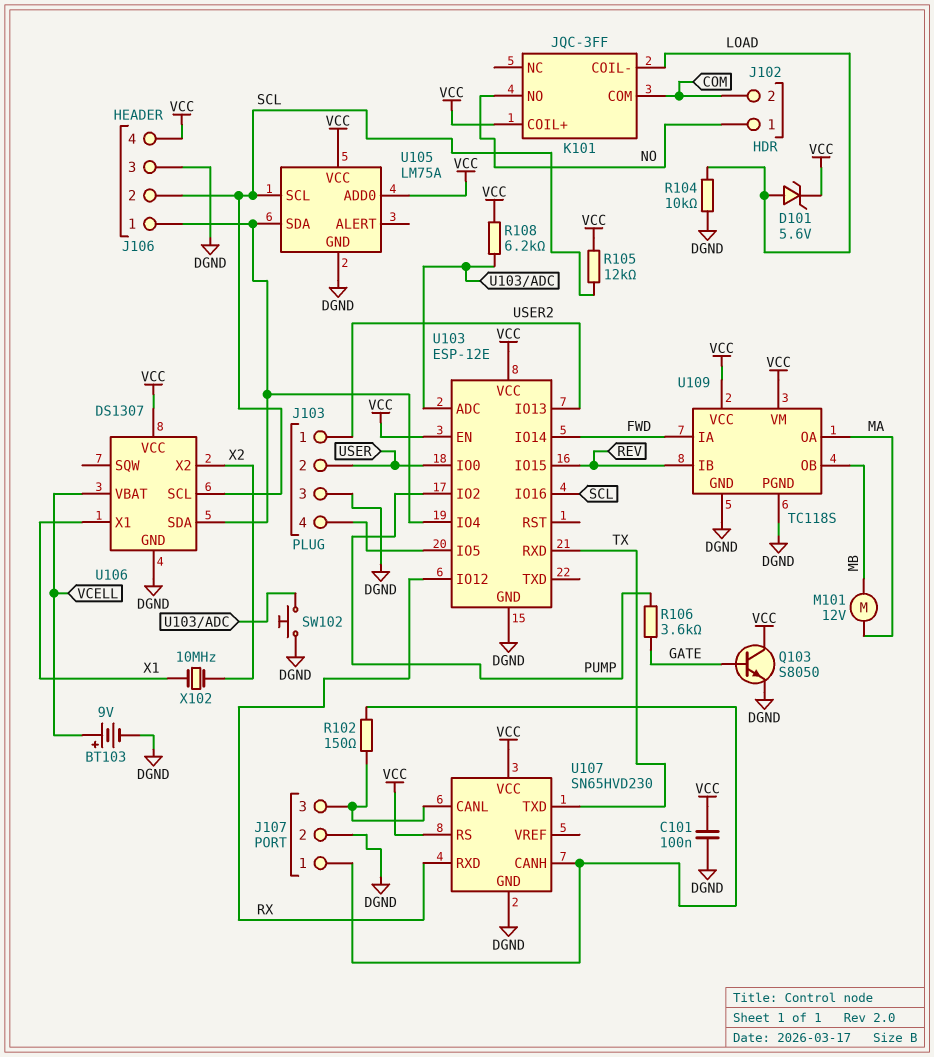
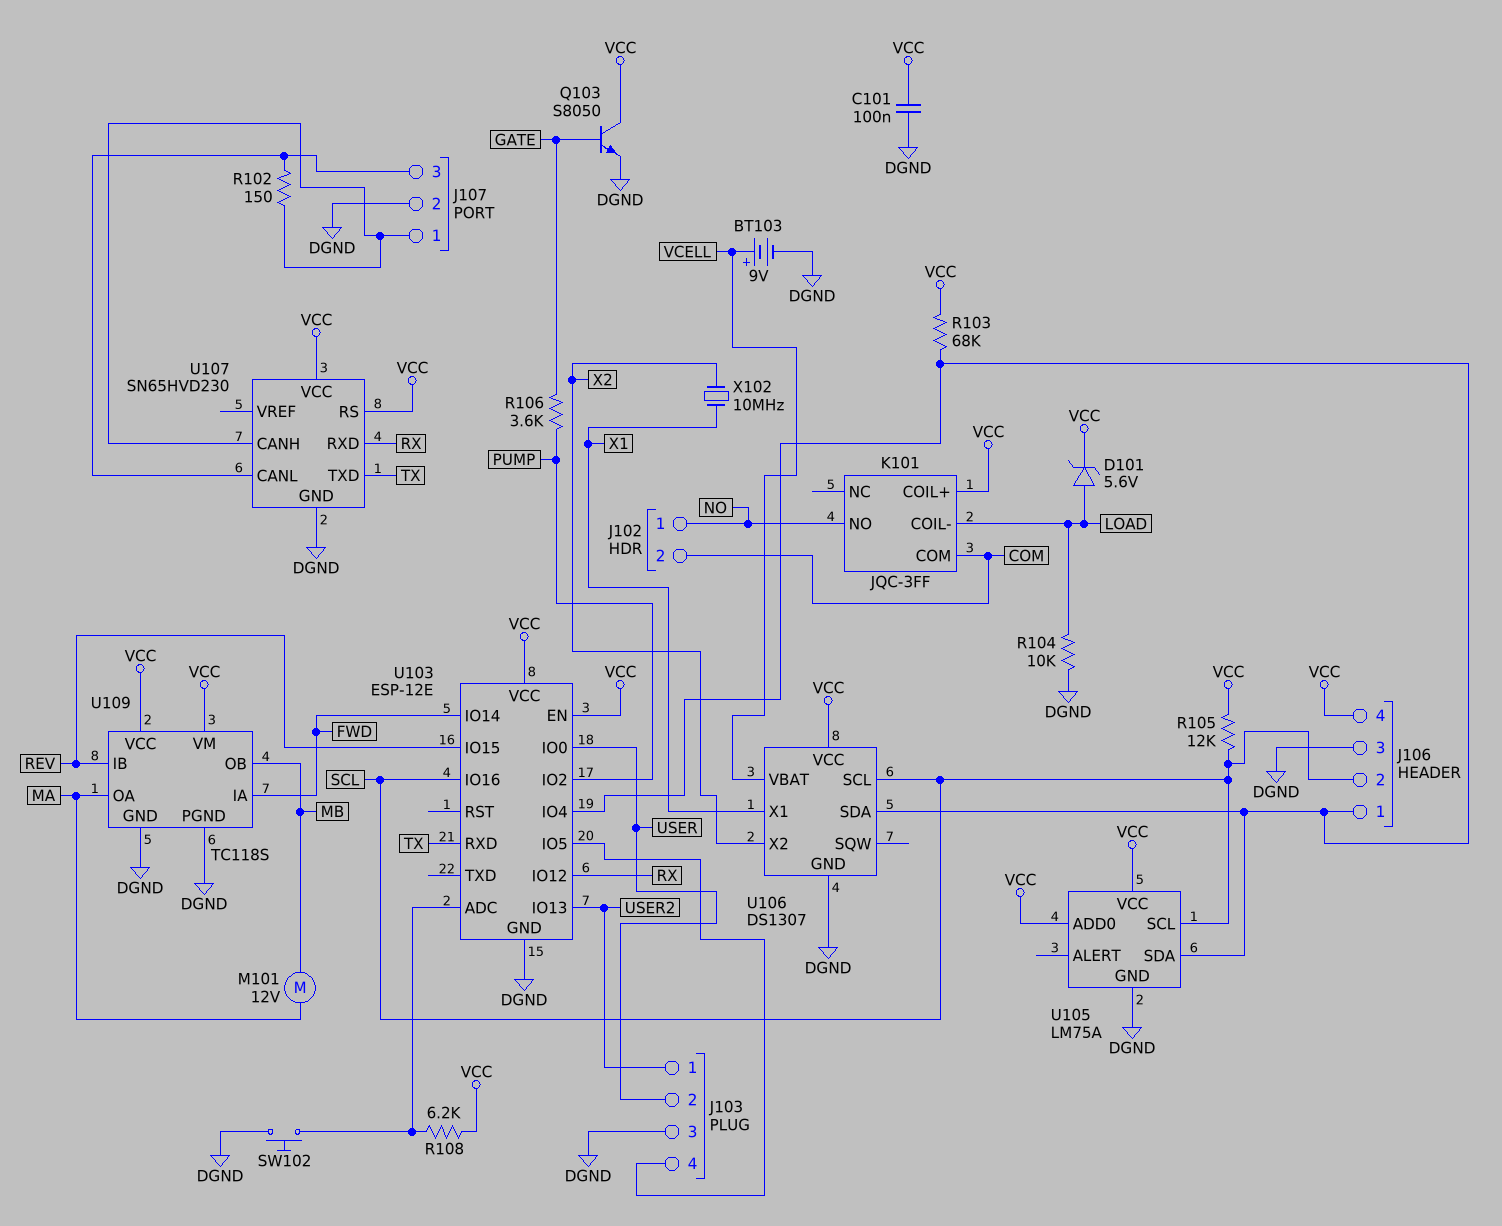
R103: none -> 68k (J106/1, VCC)

